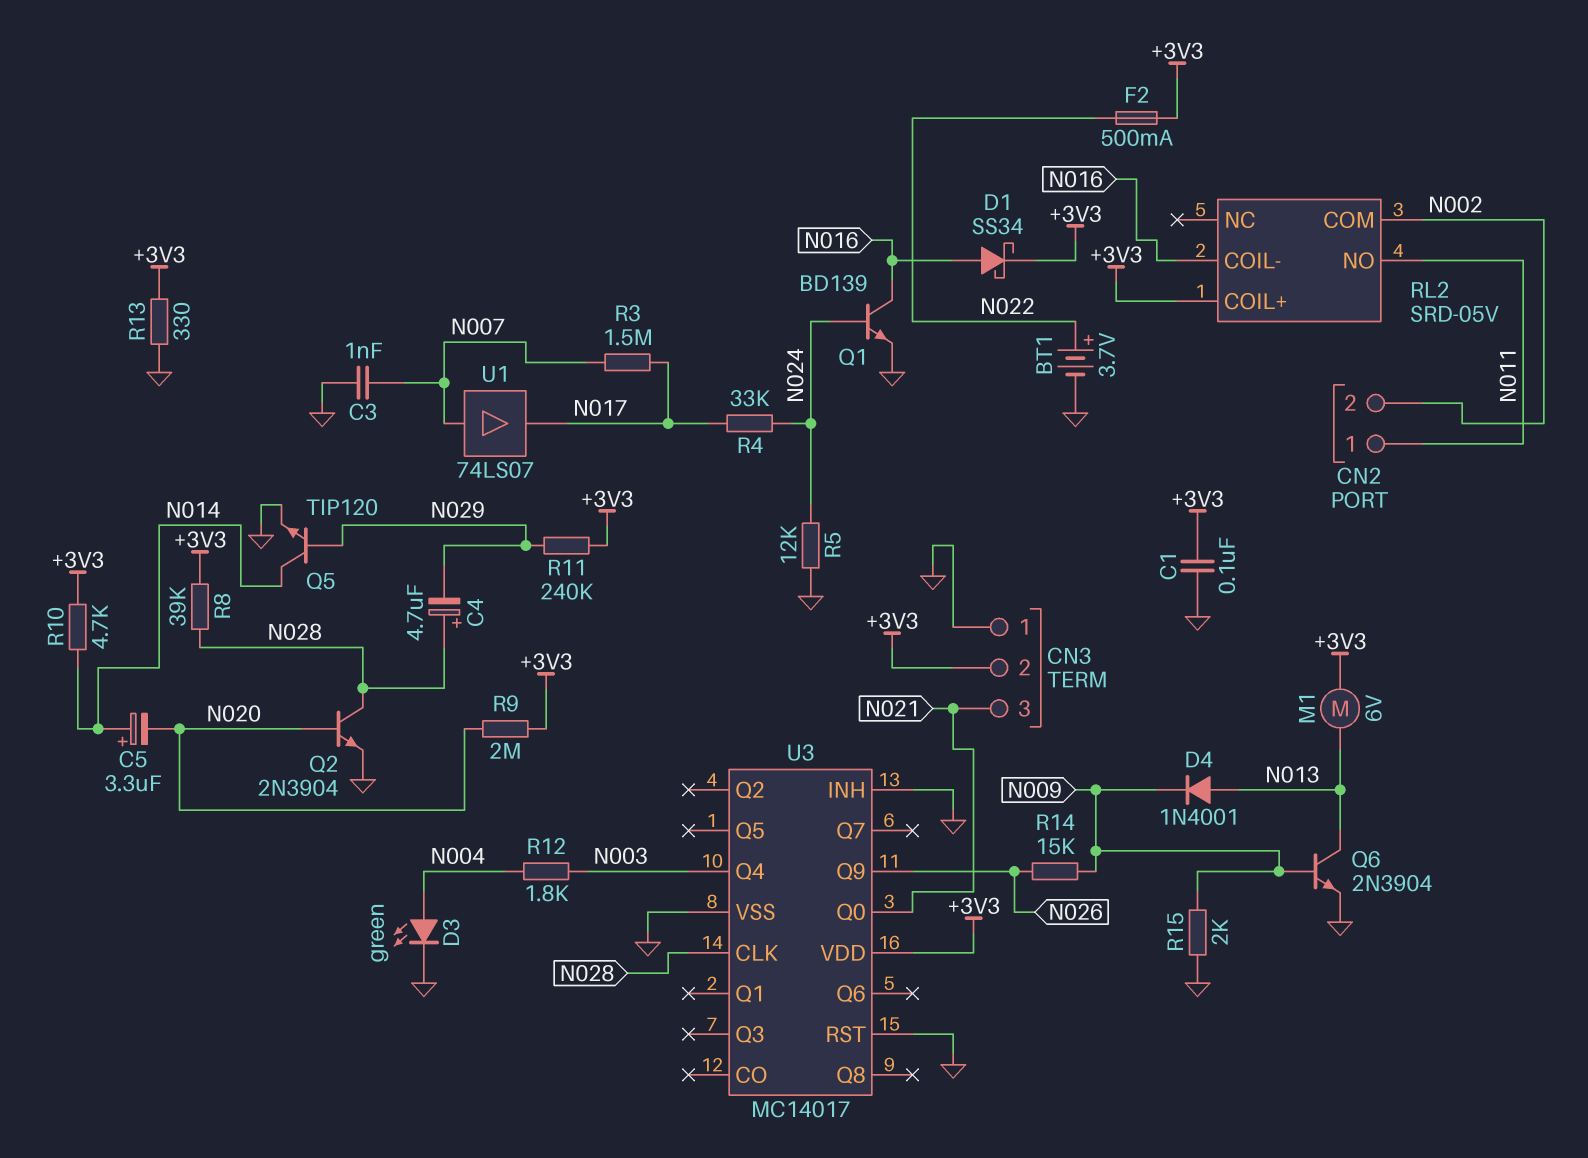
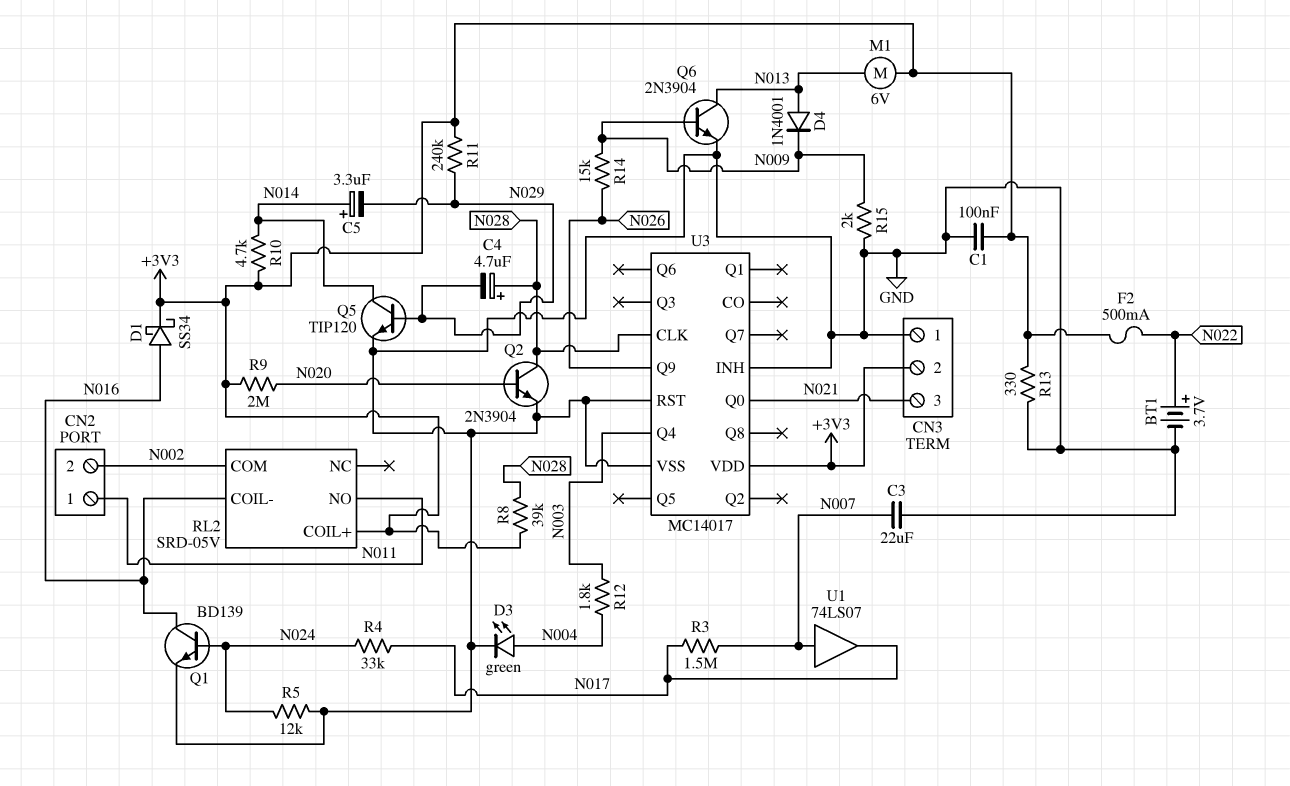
C3: 1nF (GND, N007) -> 22uF (GND, N007)
C5: 3.3uF (plus N014, minus N020) -> 3.3uF (plus N014, minus N029)

